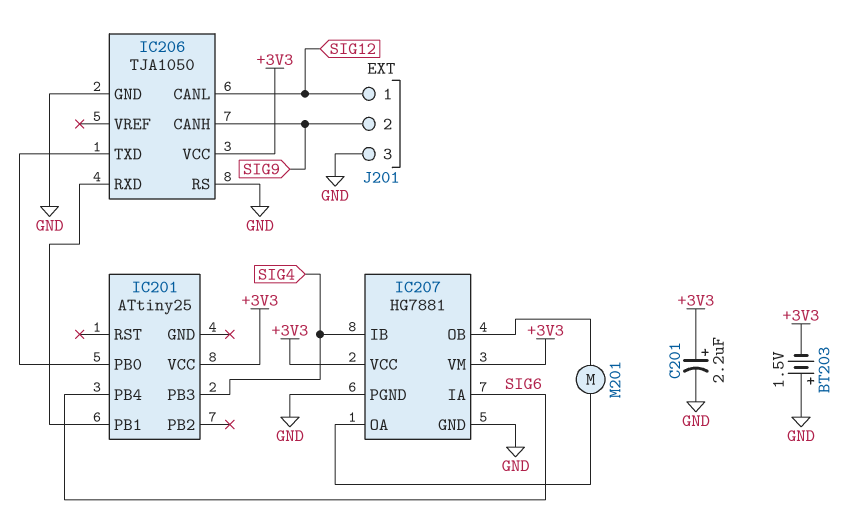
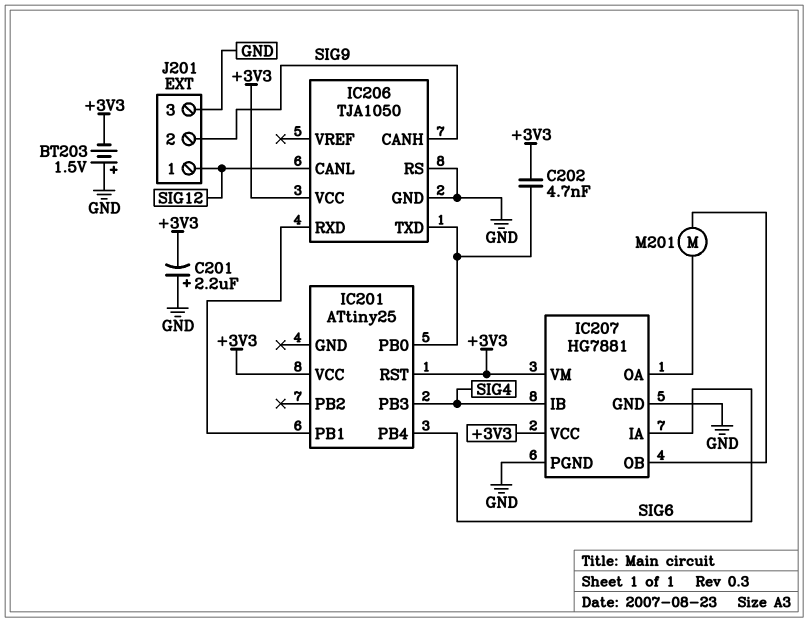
C201: 2.2uF (plus +3V3, minus GND) -> 2.2uF (plus GND, minus +3V3)
C202: none -> 4.7nF (+3V3, IC201/PB0)
IC201 pin RST: none -> +3V3

